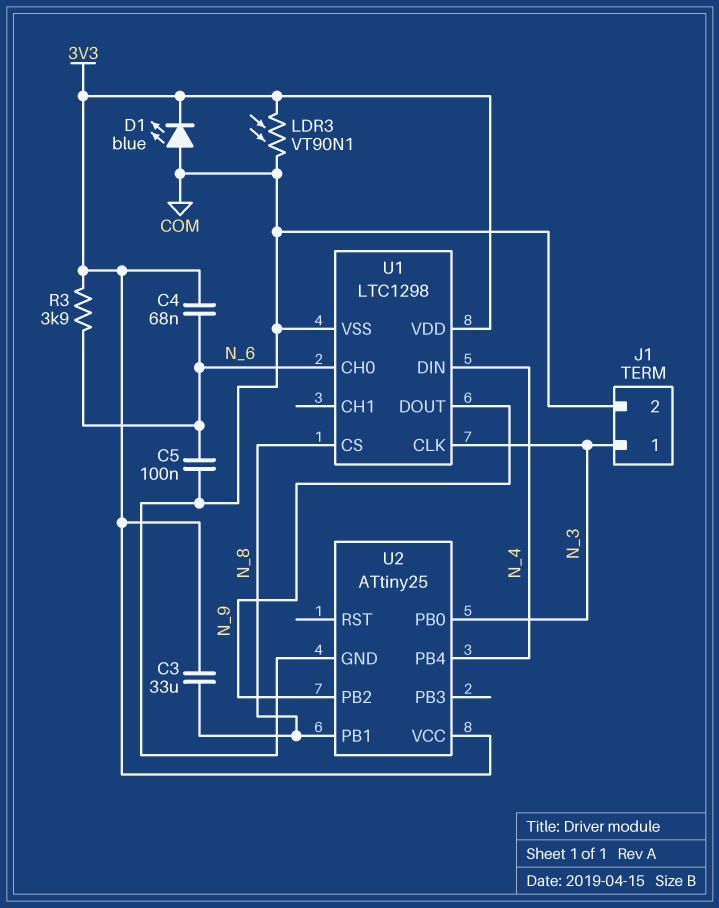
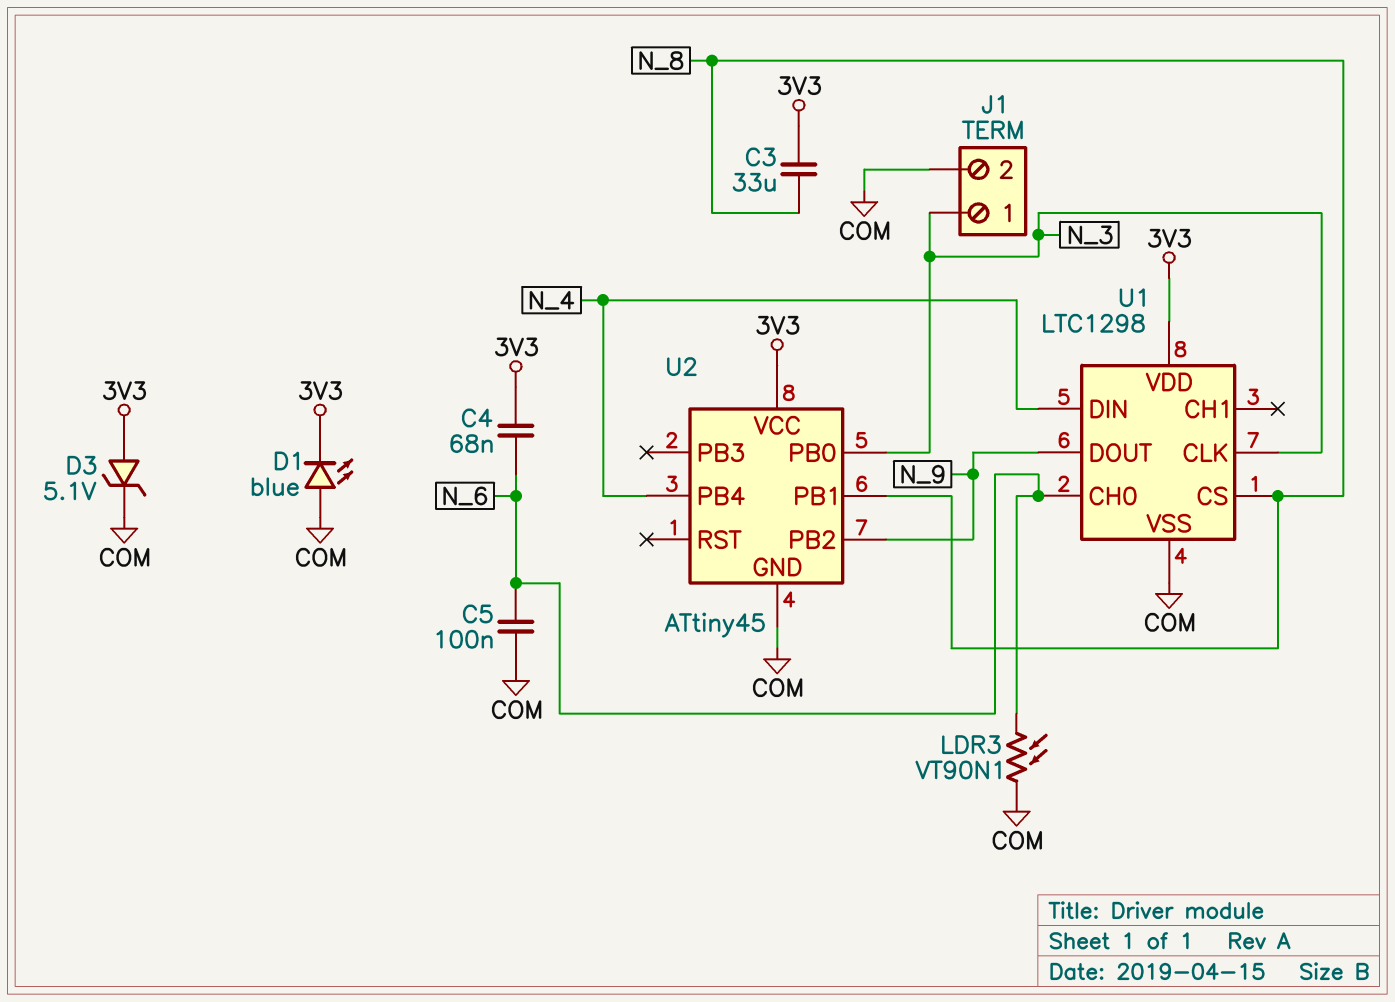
D3: none -> zener 5.1V (A 3V3, K COM)
LDR3: VT90N1 (3V3, COM) -> VT90N1 (COM, N_6)
R3: 3.9k (3V3, N_6) -> none
U2: ATtiny25 -> ATtiny45

